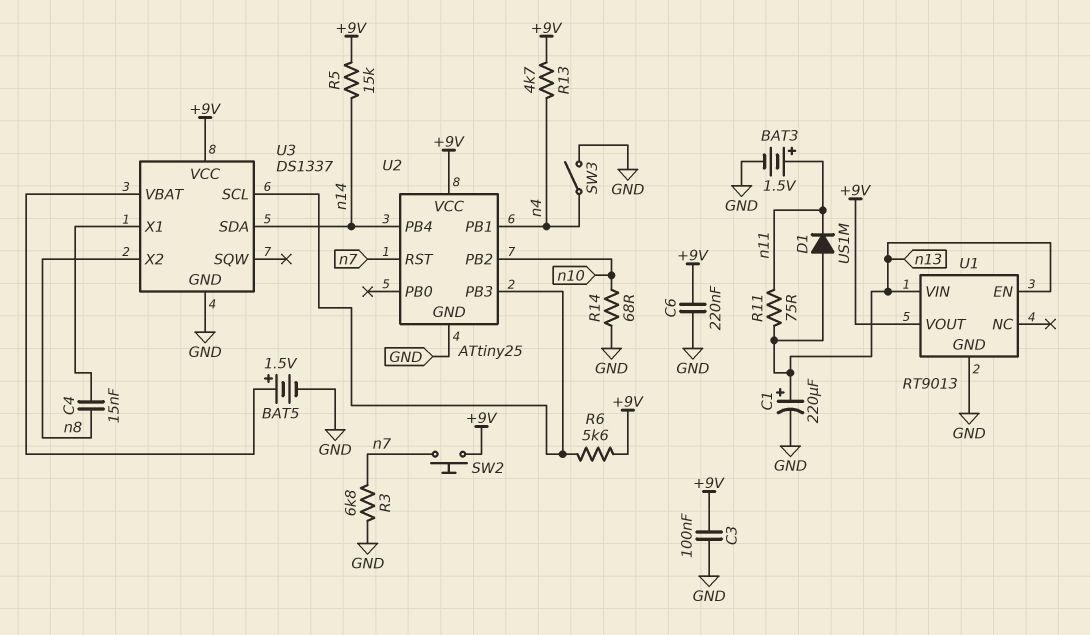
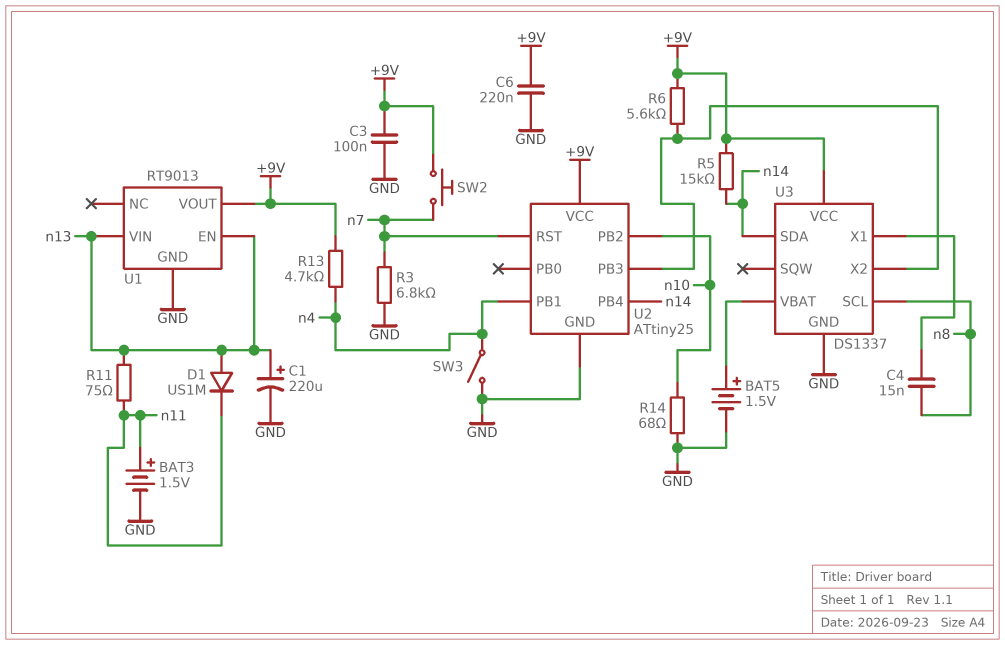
U3 pin SCL: U2/PB3 -> n8
U3 pin X2: n8 -> U2/PB3

